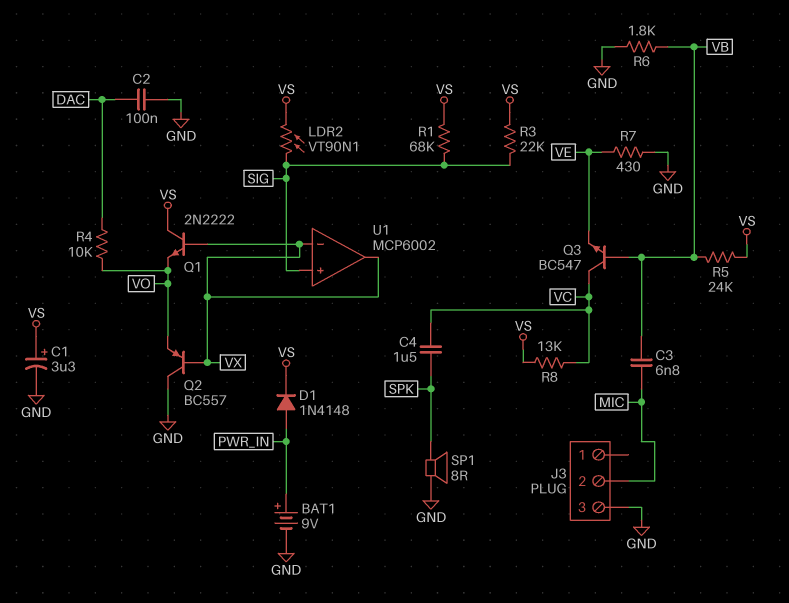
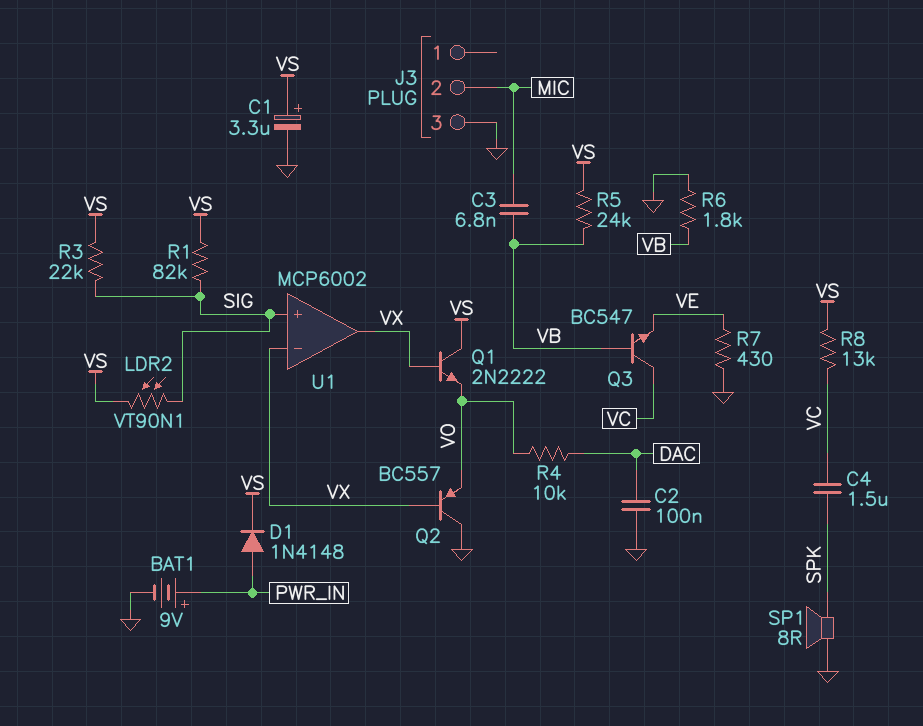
R1: 68k (SIG, VS) -> 82k (SIG, VS)

